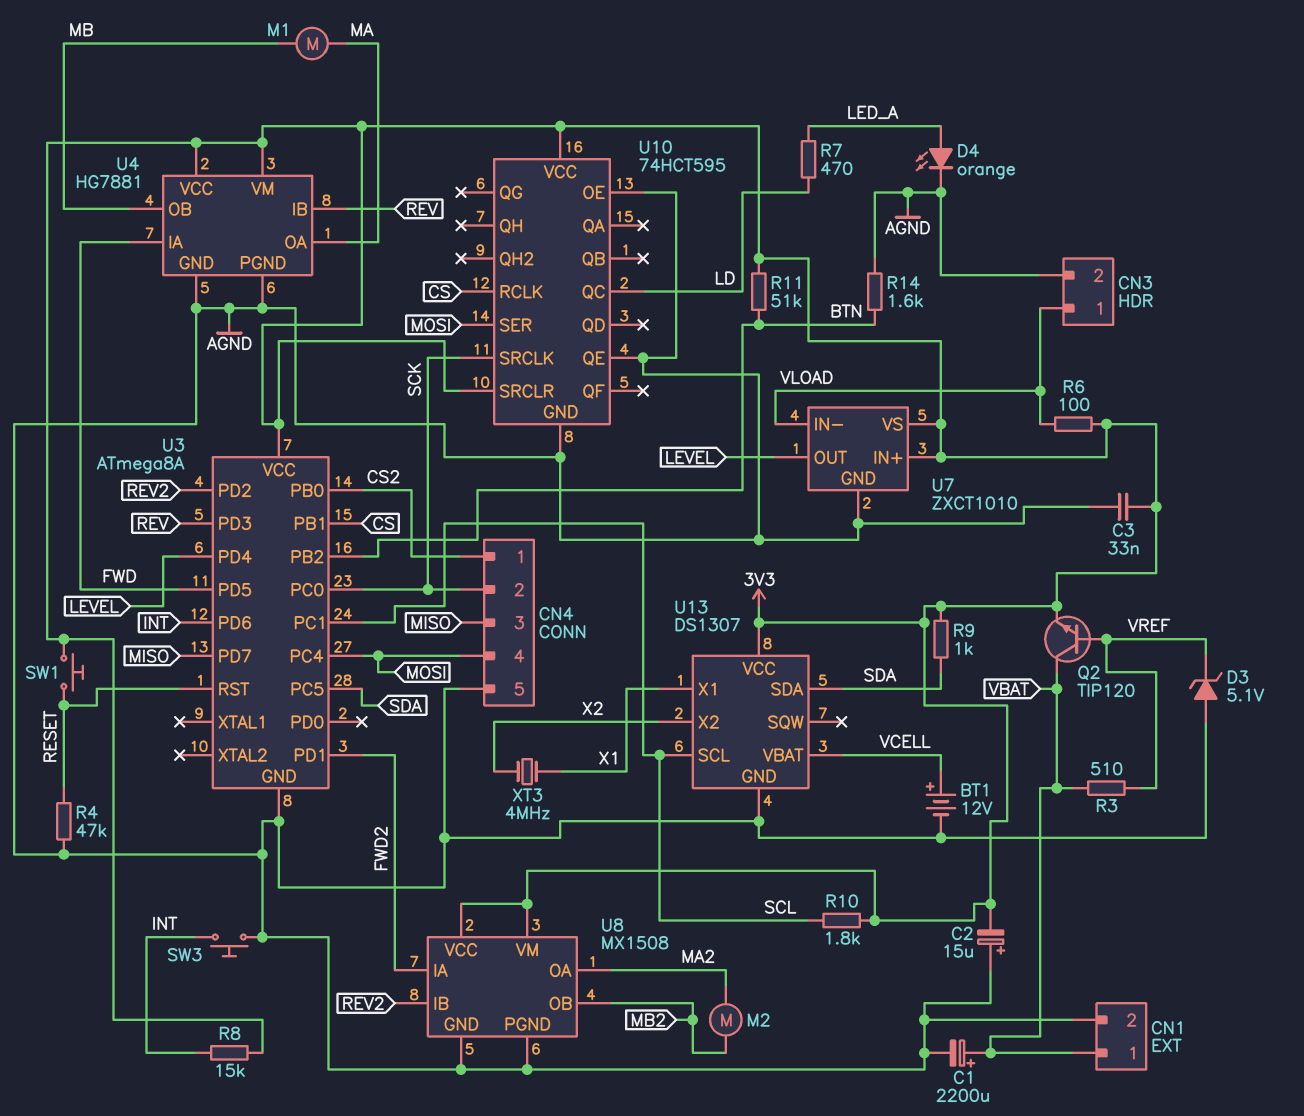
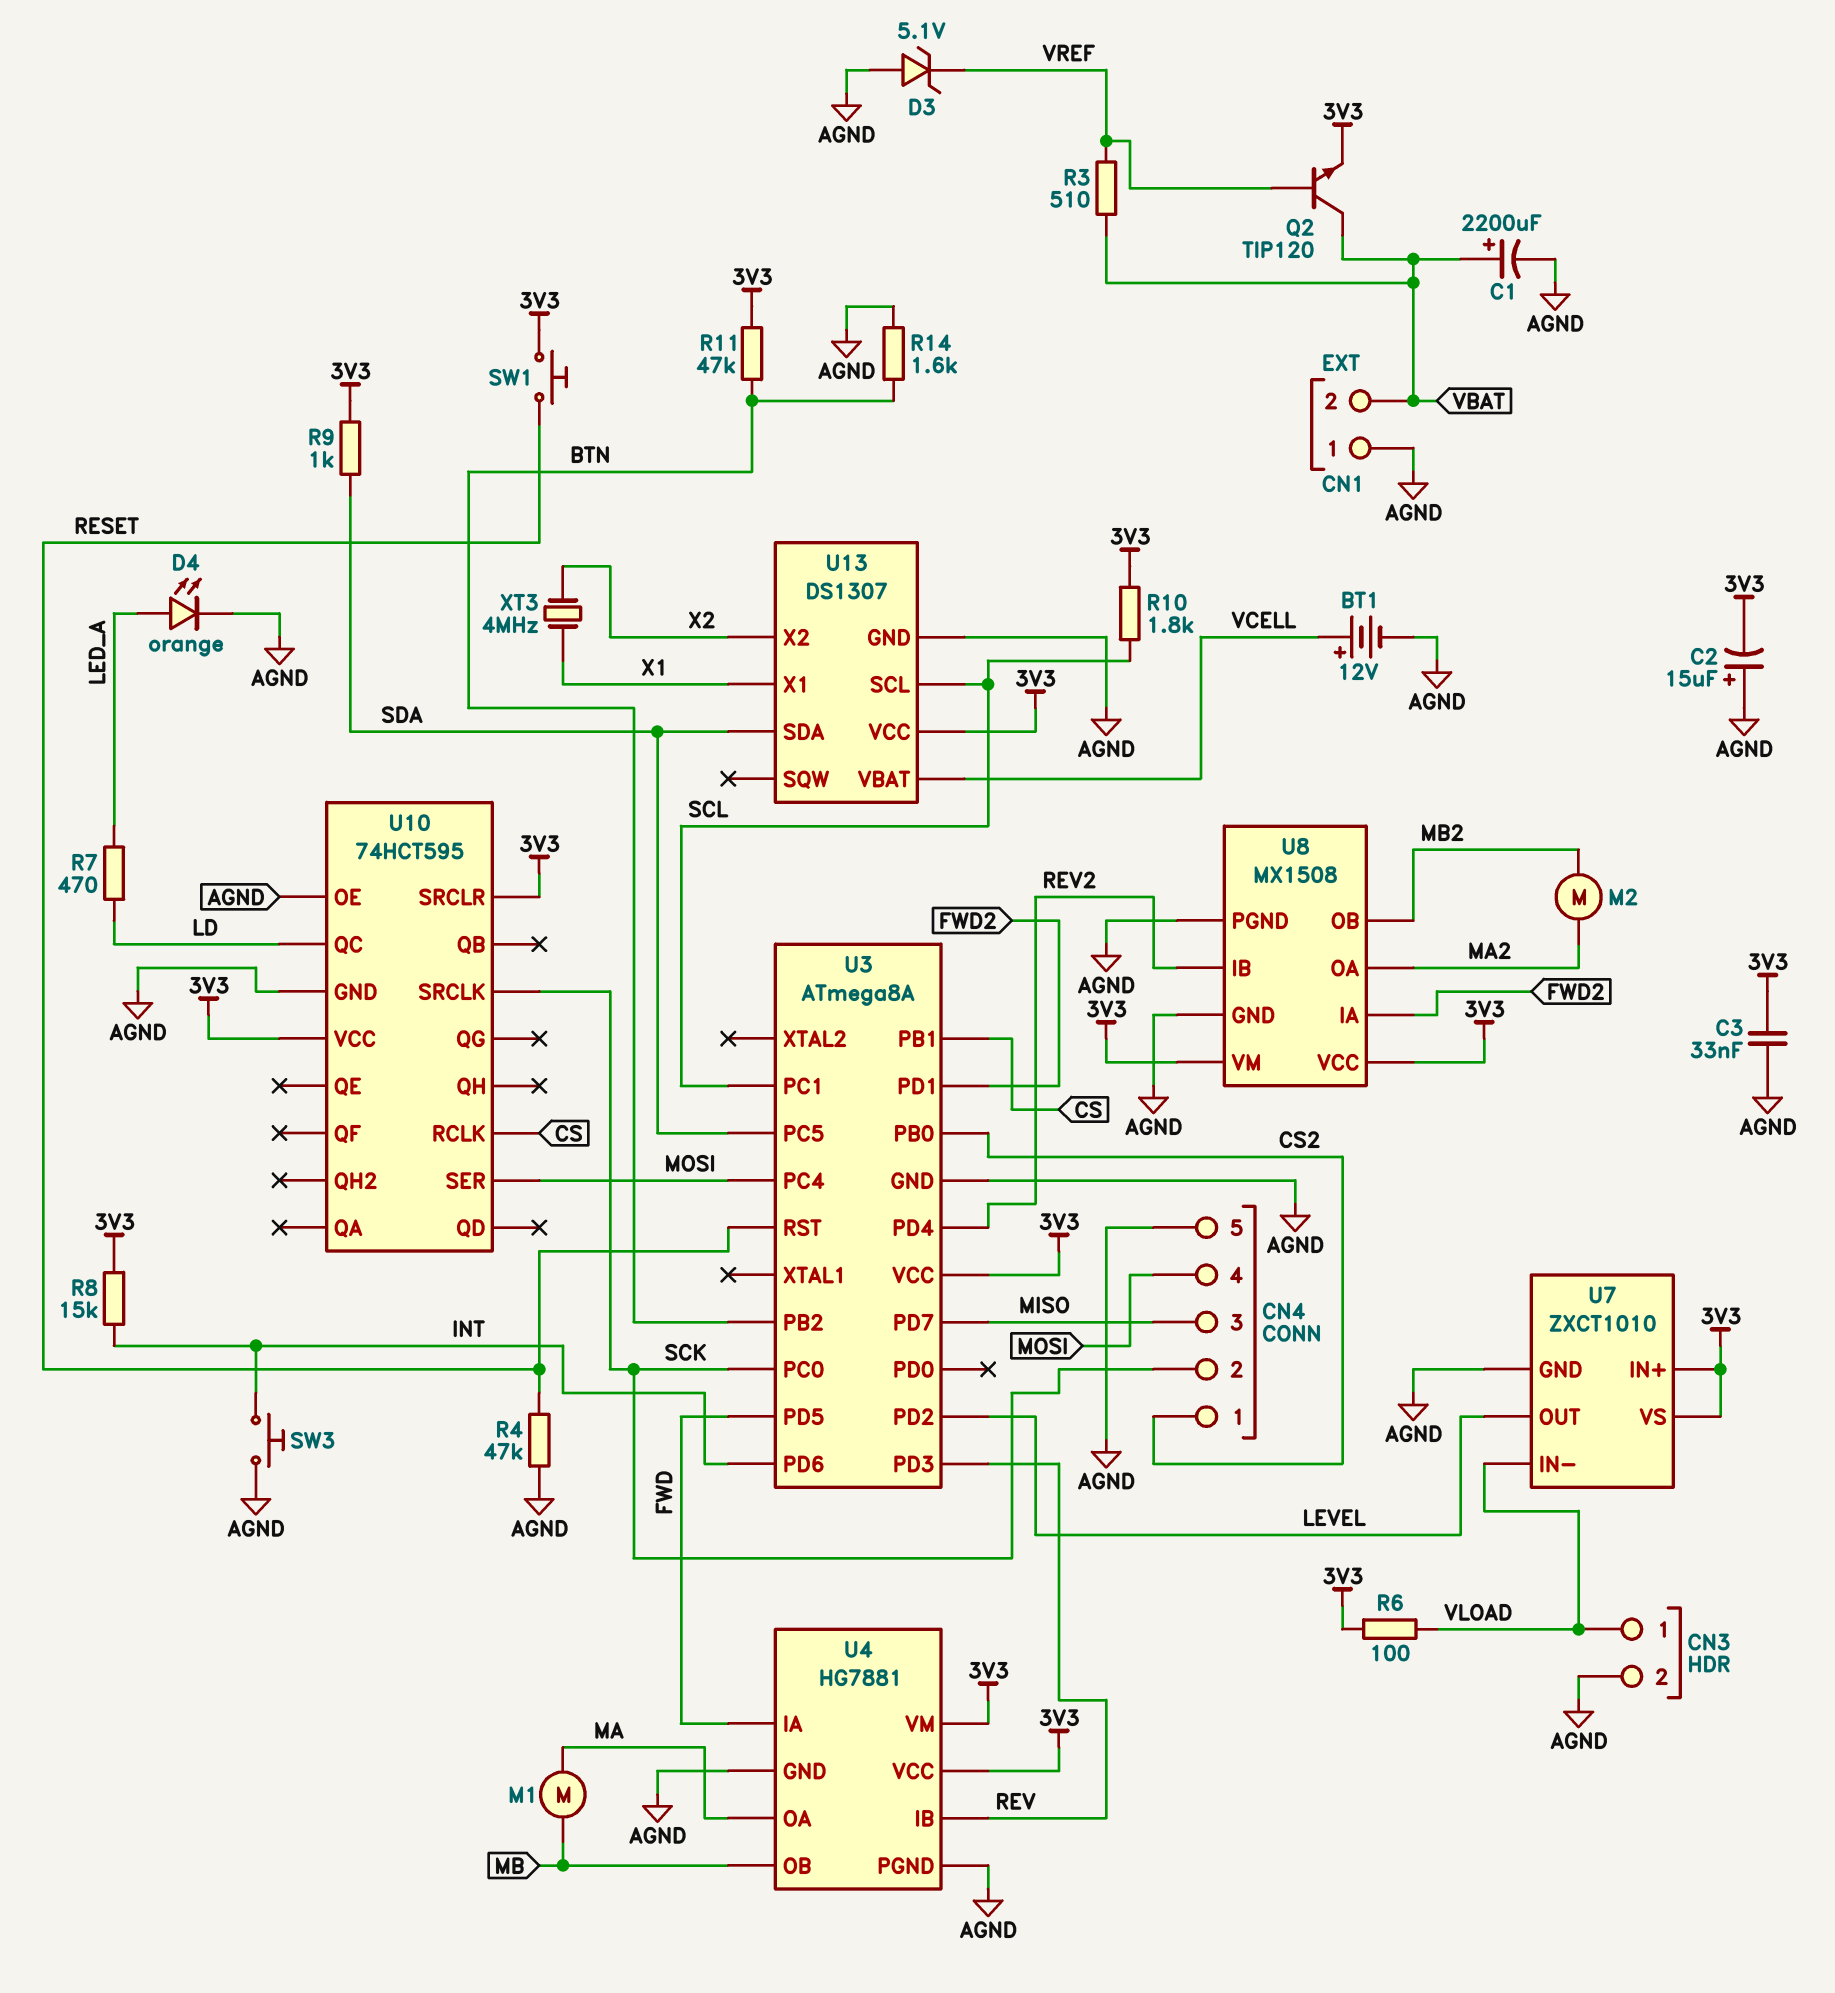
CN1 pin 1: VBAT -> AGND
CN1 pin 2: AGND -> VBAT
R11: 51k (3V3, BTN) -> 47k (3V3, BTN)
U3 pin PD2: REV2 -> LEVEL
U3 pin PD4: LEVEL -> REV2
U10 pin QE: AGND -> none

